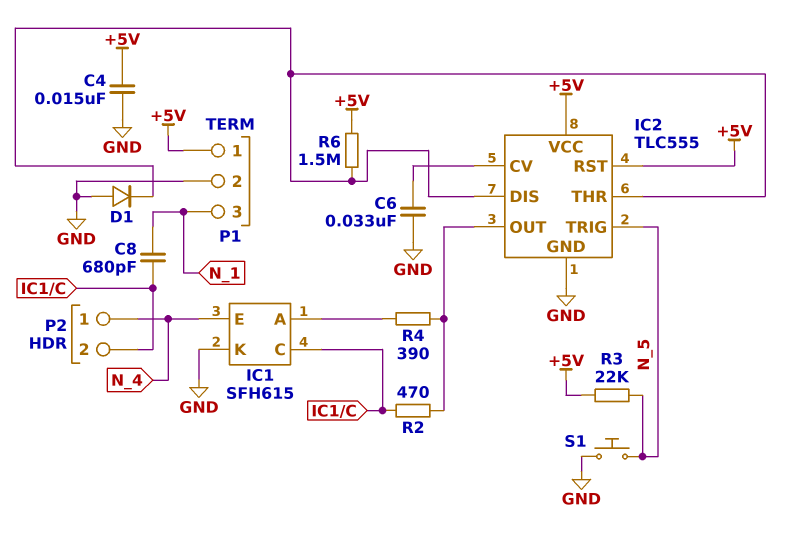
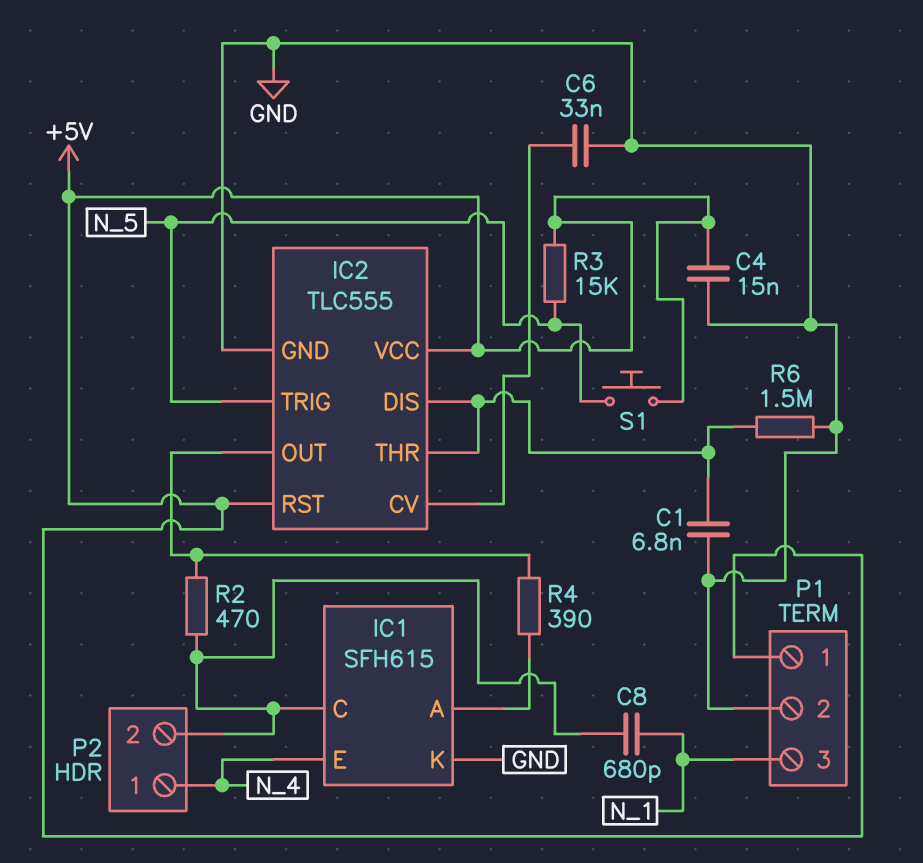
C1: none -> 6.8nF (GND, IC2/DIS)
D1: diode (A GND, K IC2/DIS) -> none
R3: 22k (+5V, N_5) -> 15k (+5V, N_5)
R6: 1.5M (+5V, IC2/DIS) -> 1.5M (GND, IC2/DIS)
S1: button (GND, N_5) -> button (+5V, N_5)

